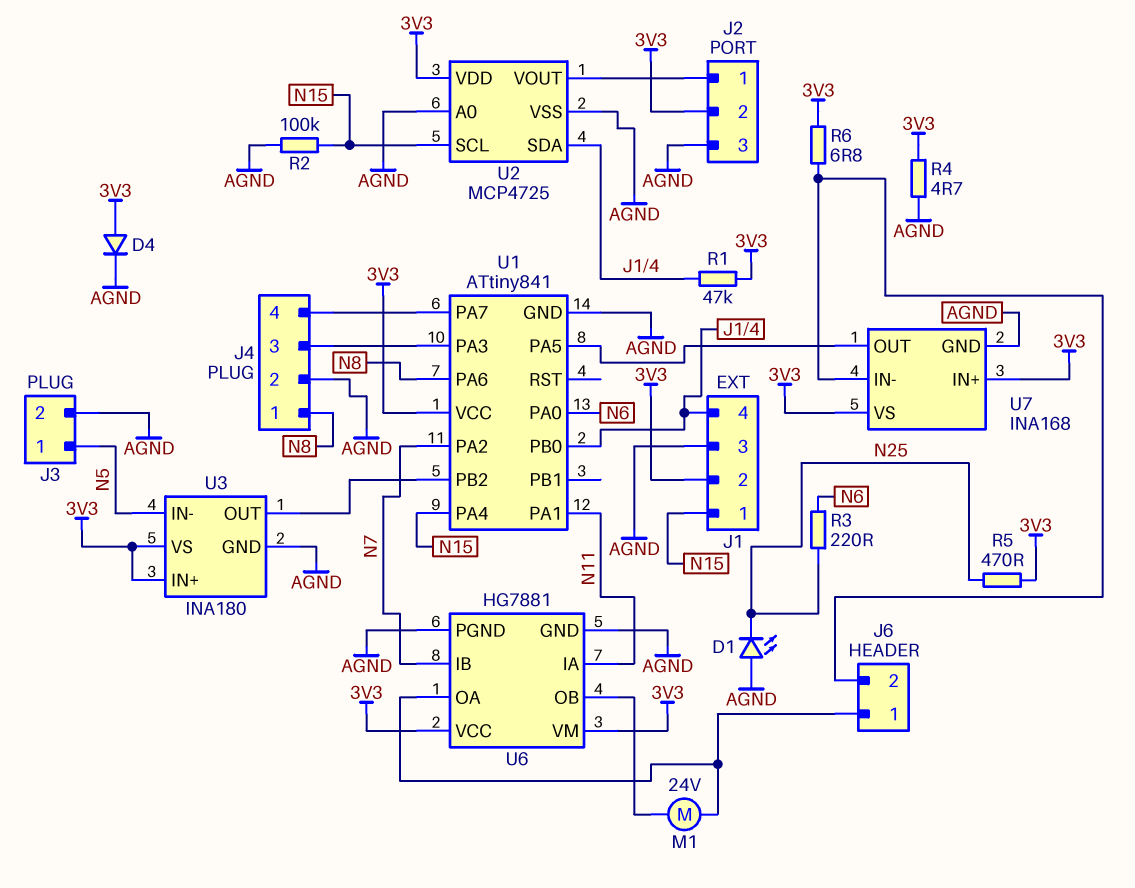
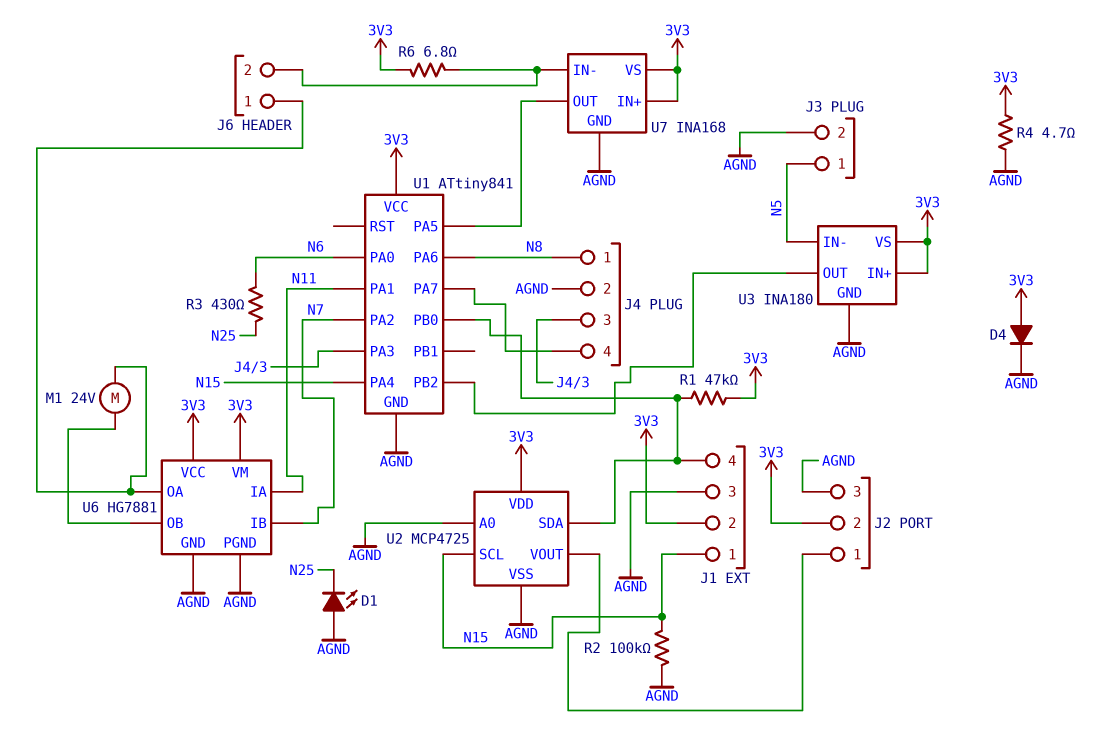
R3: 220 (N6, N25) -> 430 (N6, N25)
R5: 470 (3V3, N25) -> none

